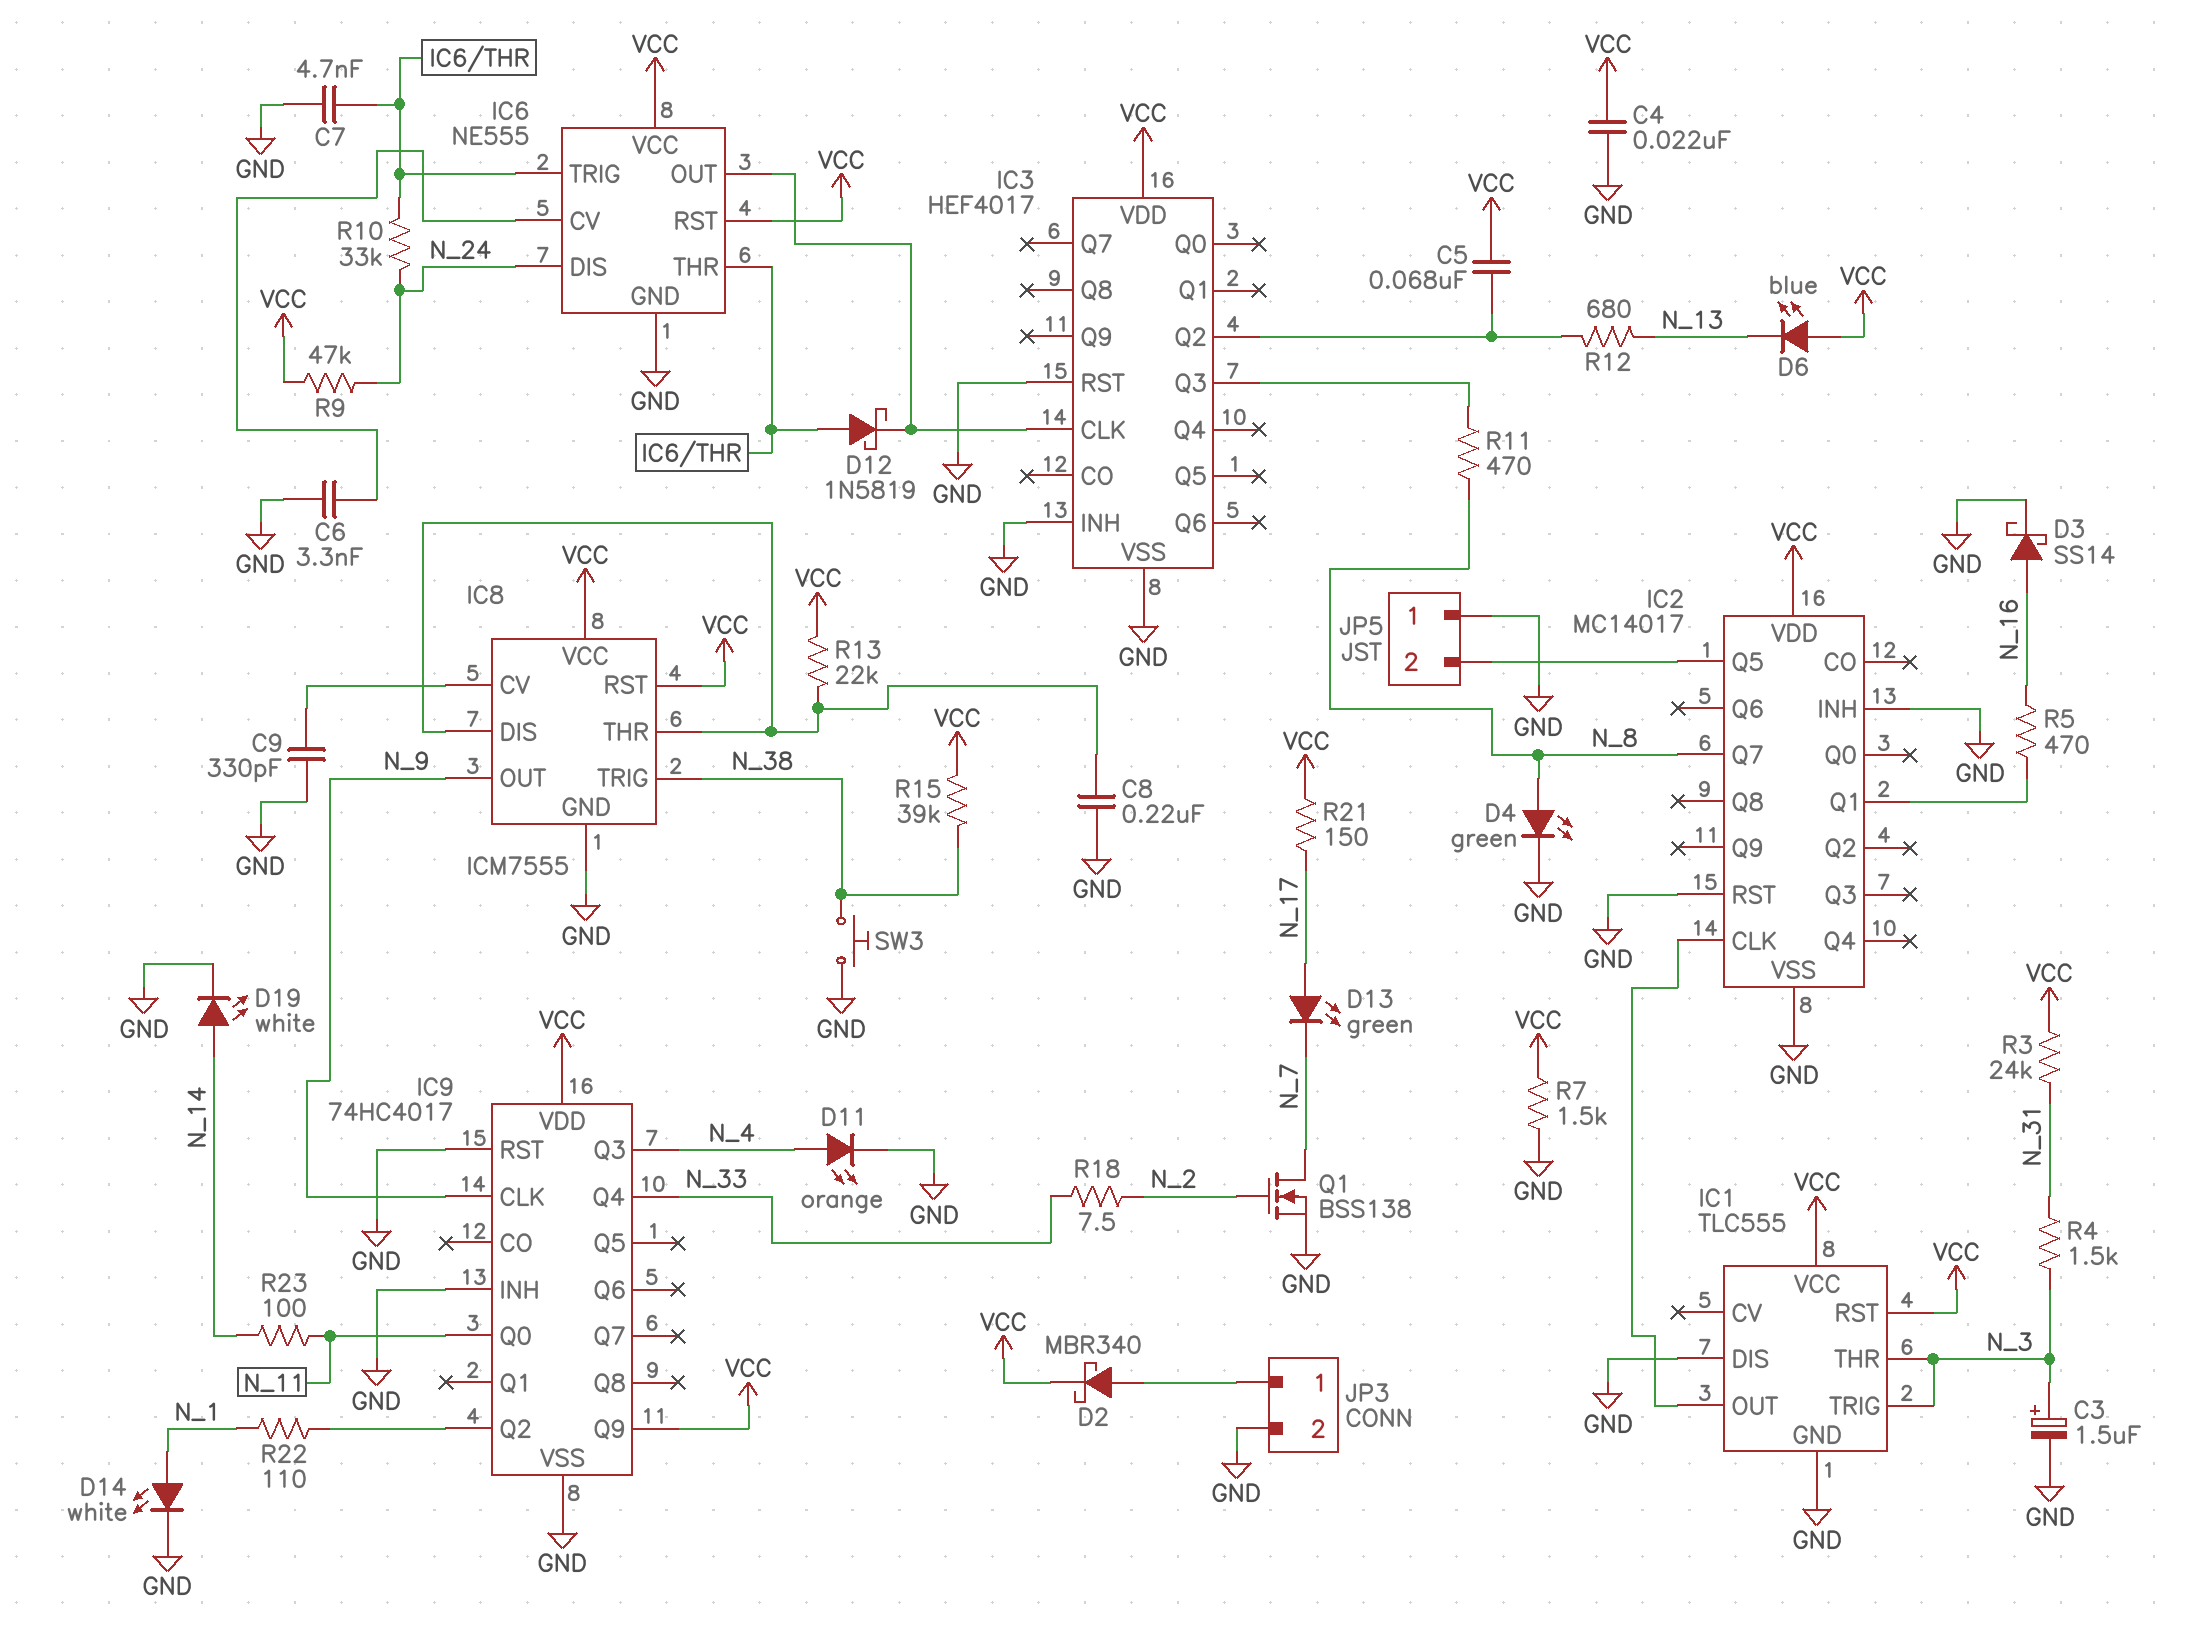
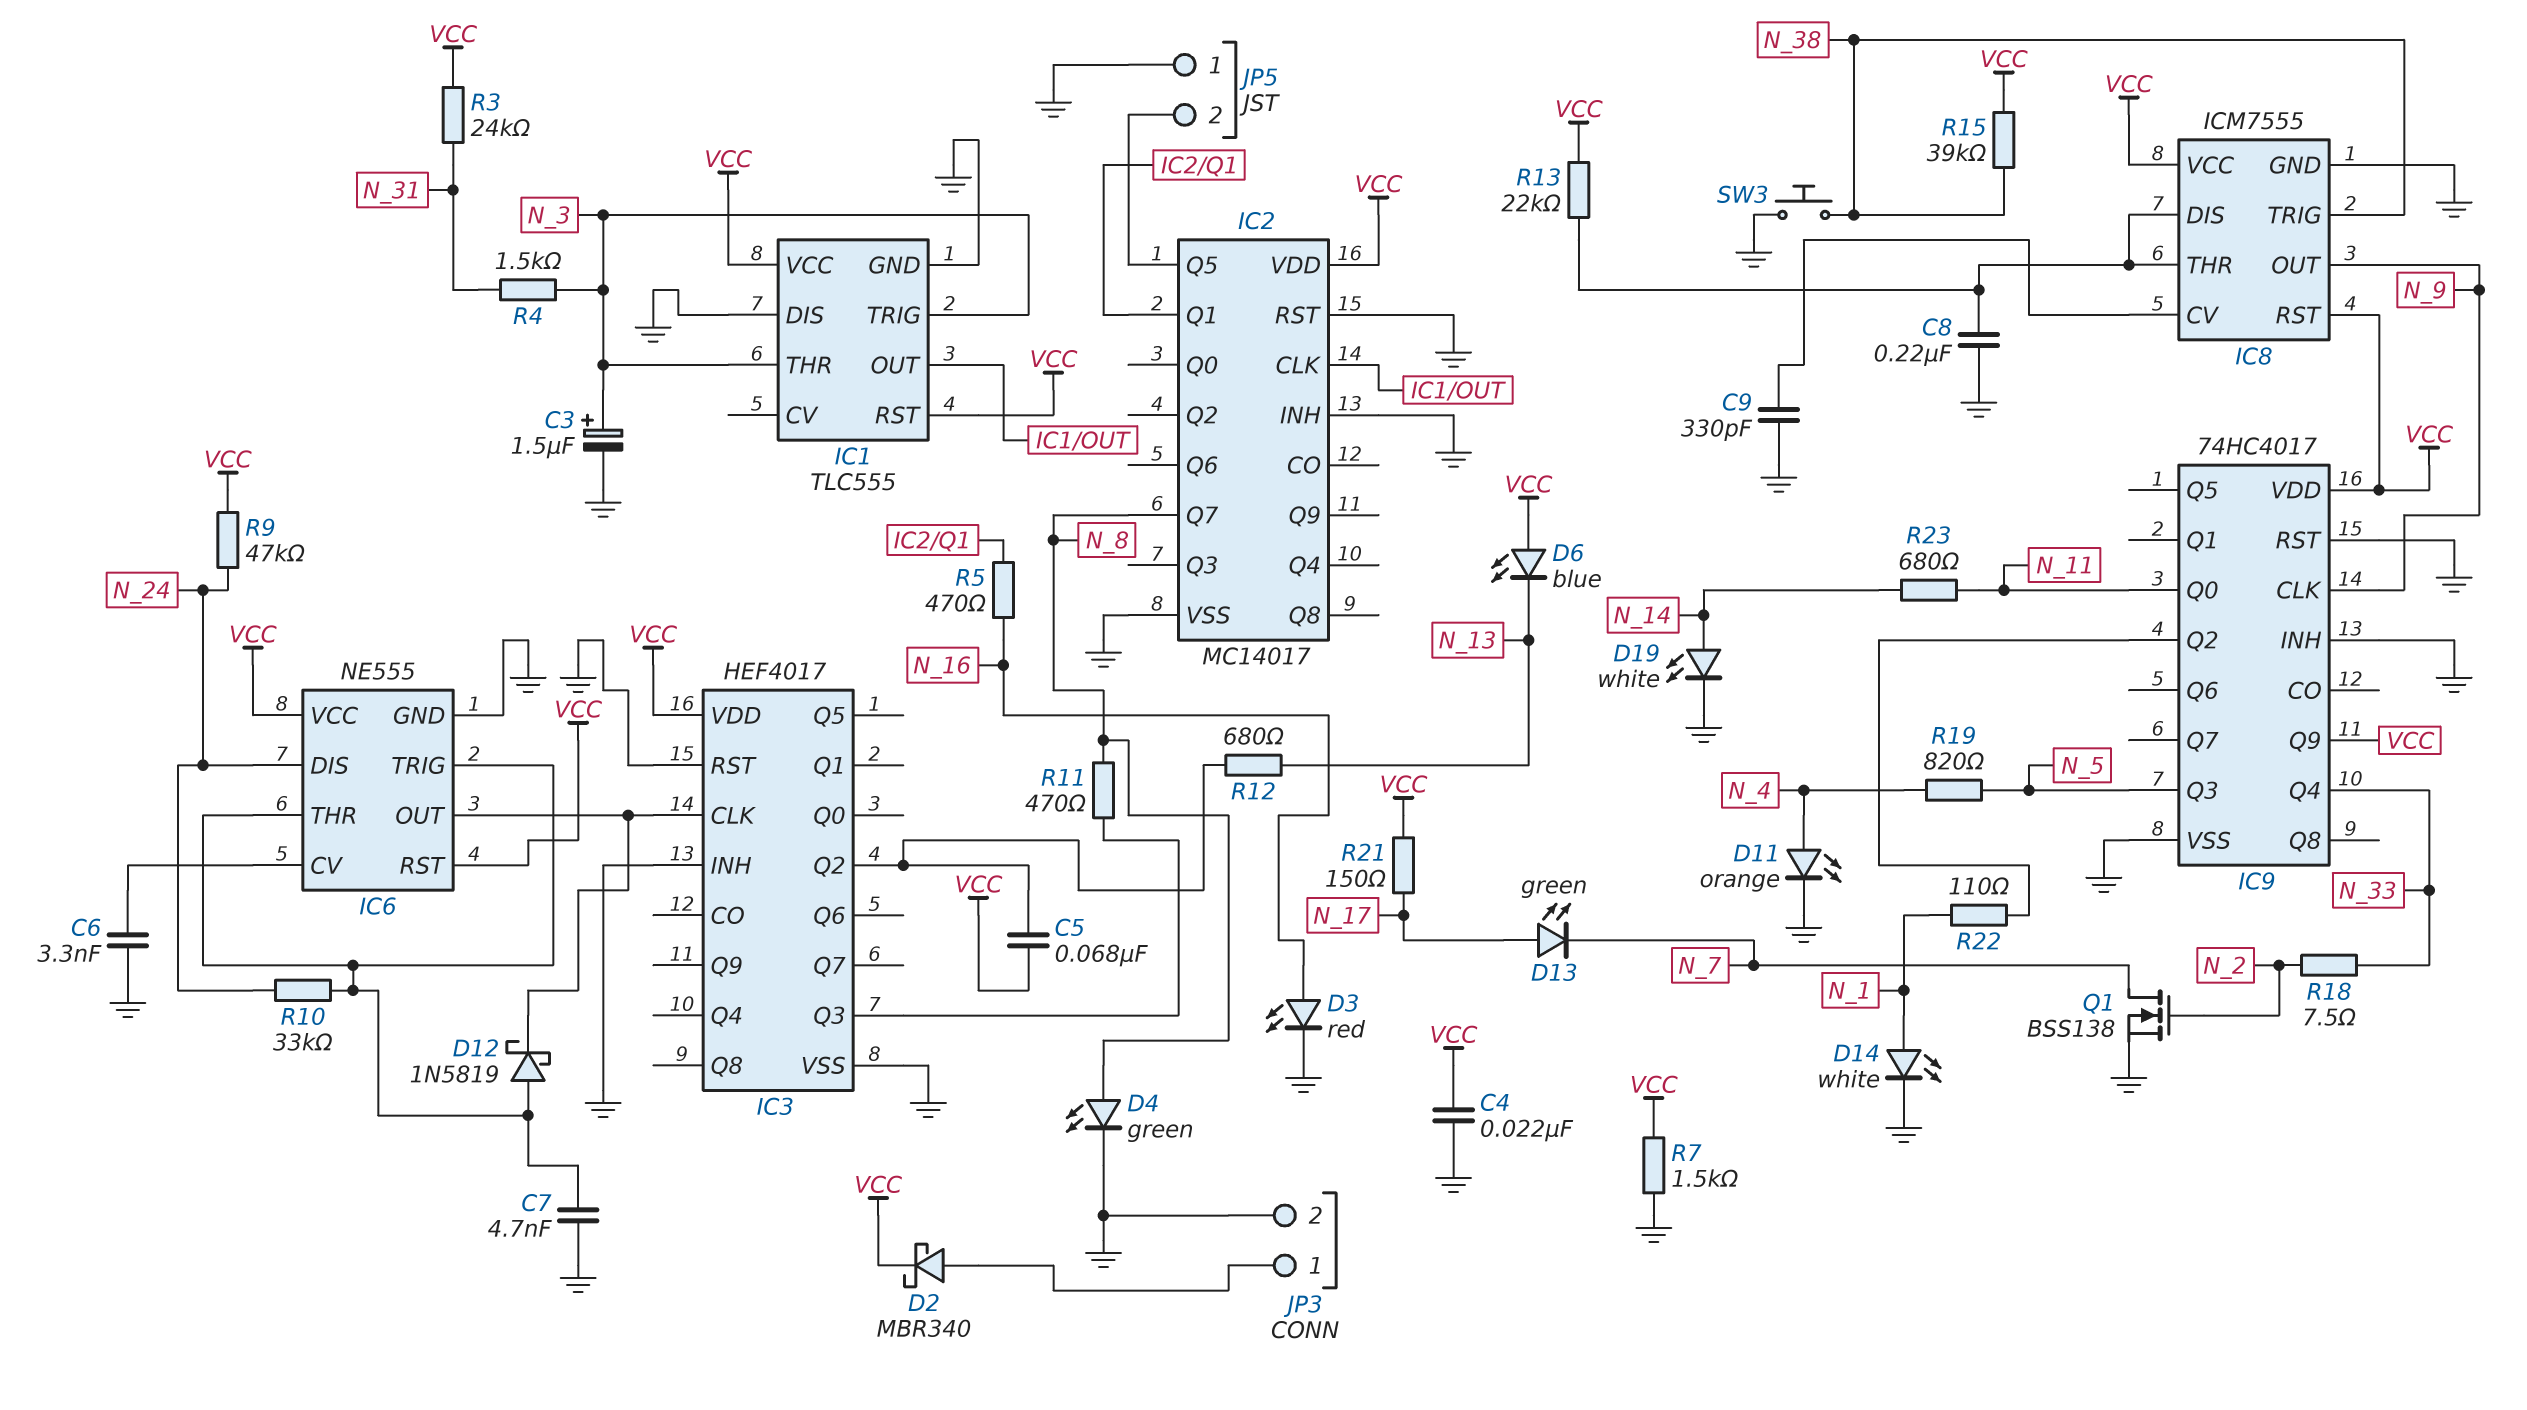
D3: schottky SS14 (A N_16, K GND) -> LED red (A N_16, K GND)
IC9 pin Q3: N_4 -> N_5
R19: none -> 820 (N_4, N_5)
R23: 100 (N_11, N_14) -> 680 (N_11, N_14)

